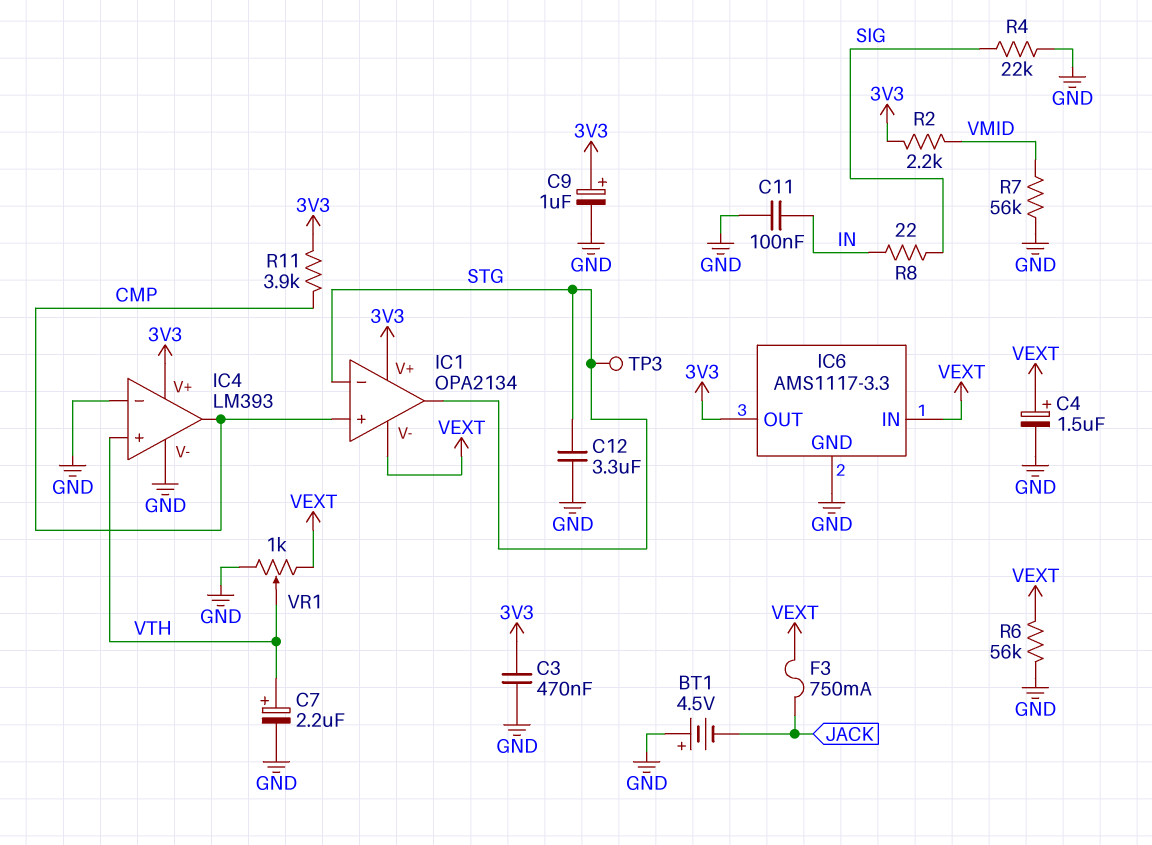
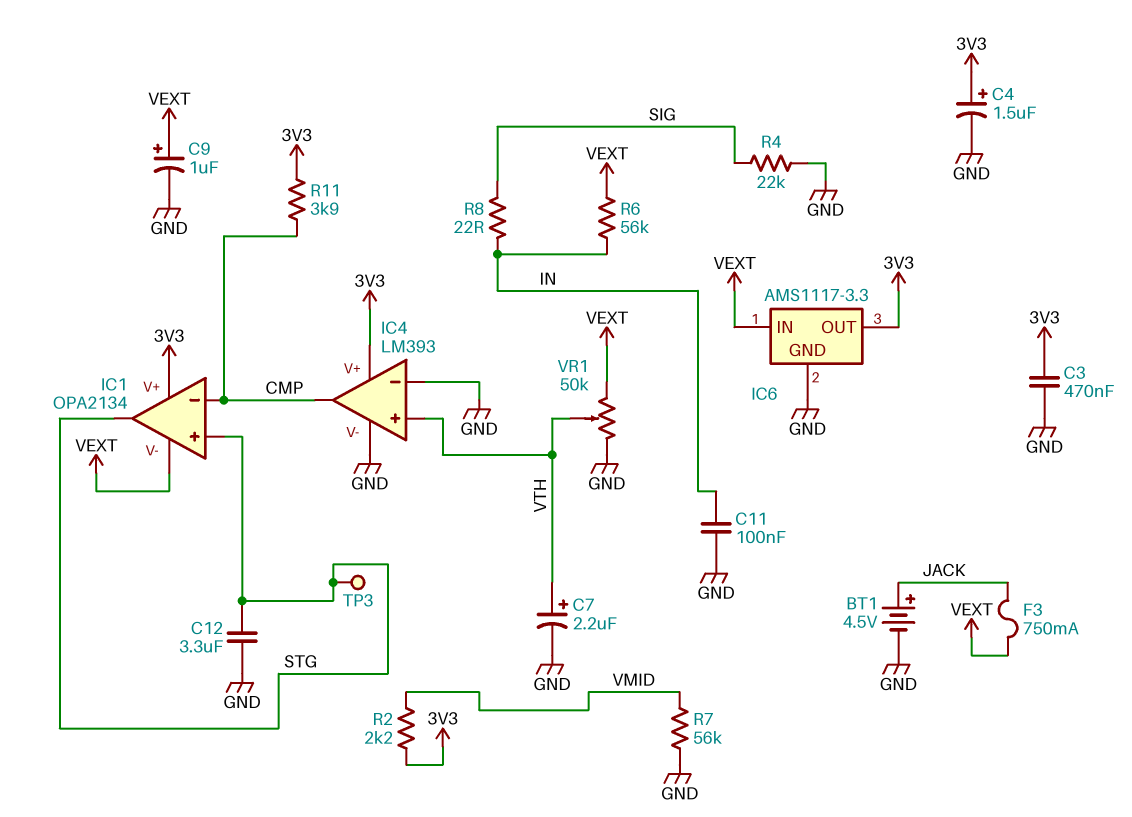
BT1: 4.5V (plus GND, minus JACK) -> 4.5V (plus JACK, minus GND)
C4: 1.5uF (plus VEXT, minus GND) -> 1.5uF (plus 3V3, minus GND)
C9: 1uF (plus 3V3, minus GND) -> 1uF (plus VEXT, minus GND)
IC1 pin in+: CMP -> STG
IC1 pin in-: STG -> CMP
R6: 56k (GND, VEXT) -> 56k (IN, VEXT)
VR1: 1k (GND, VEXT, wiper VTH) -> 50k (GND, VEXT, wiper VTH)

